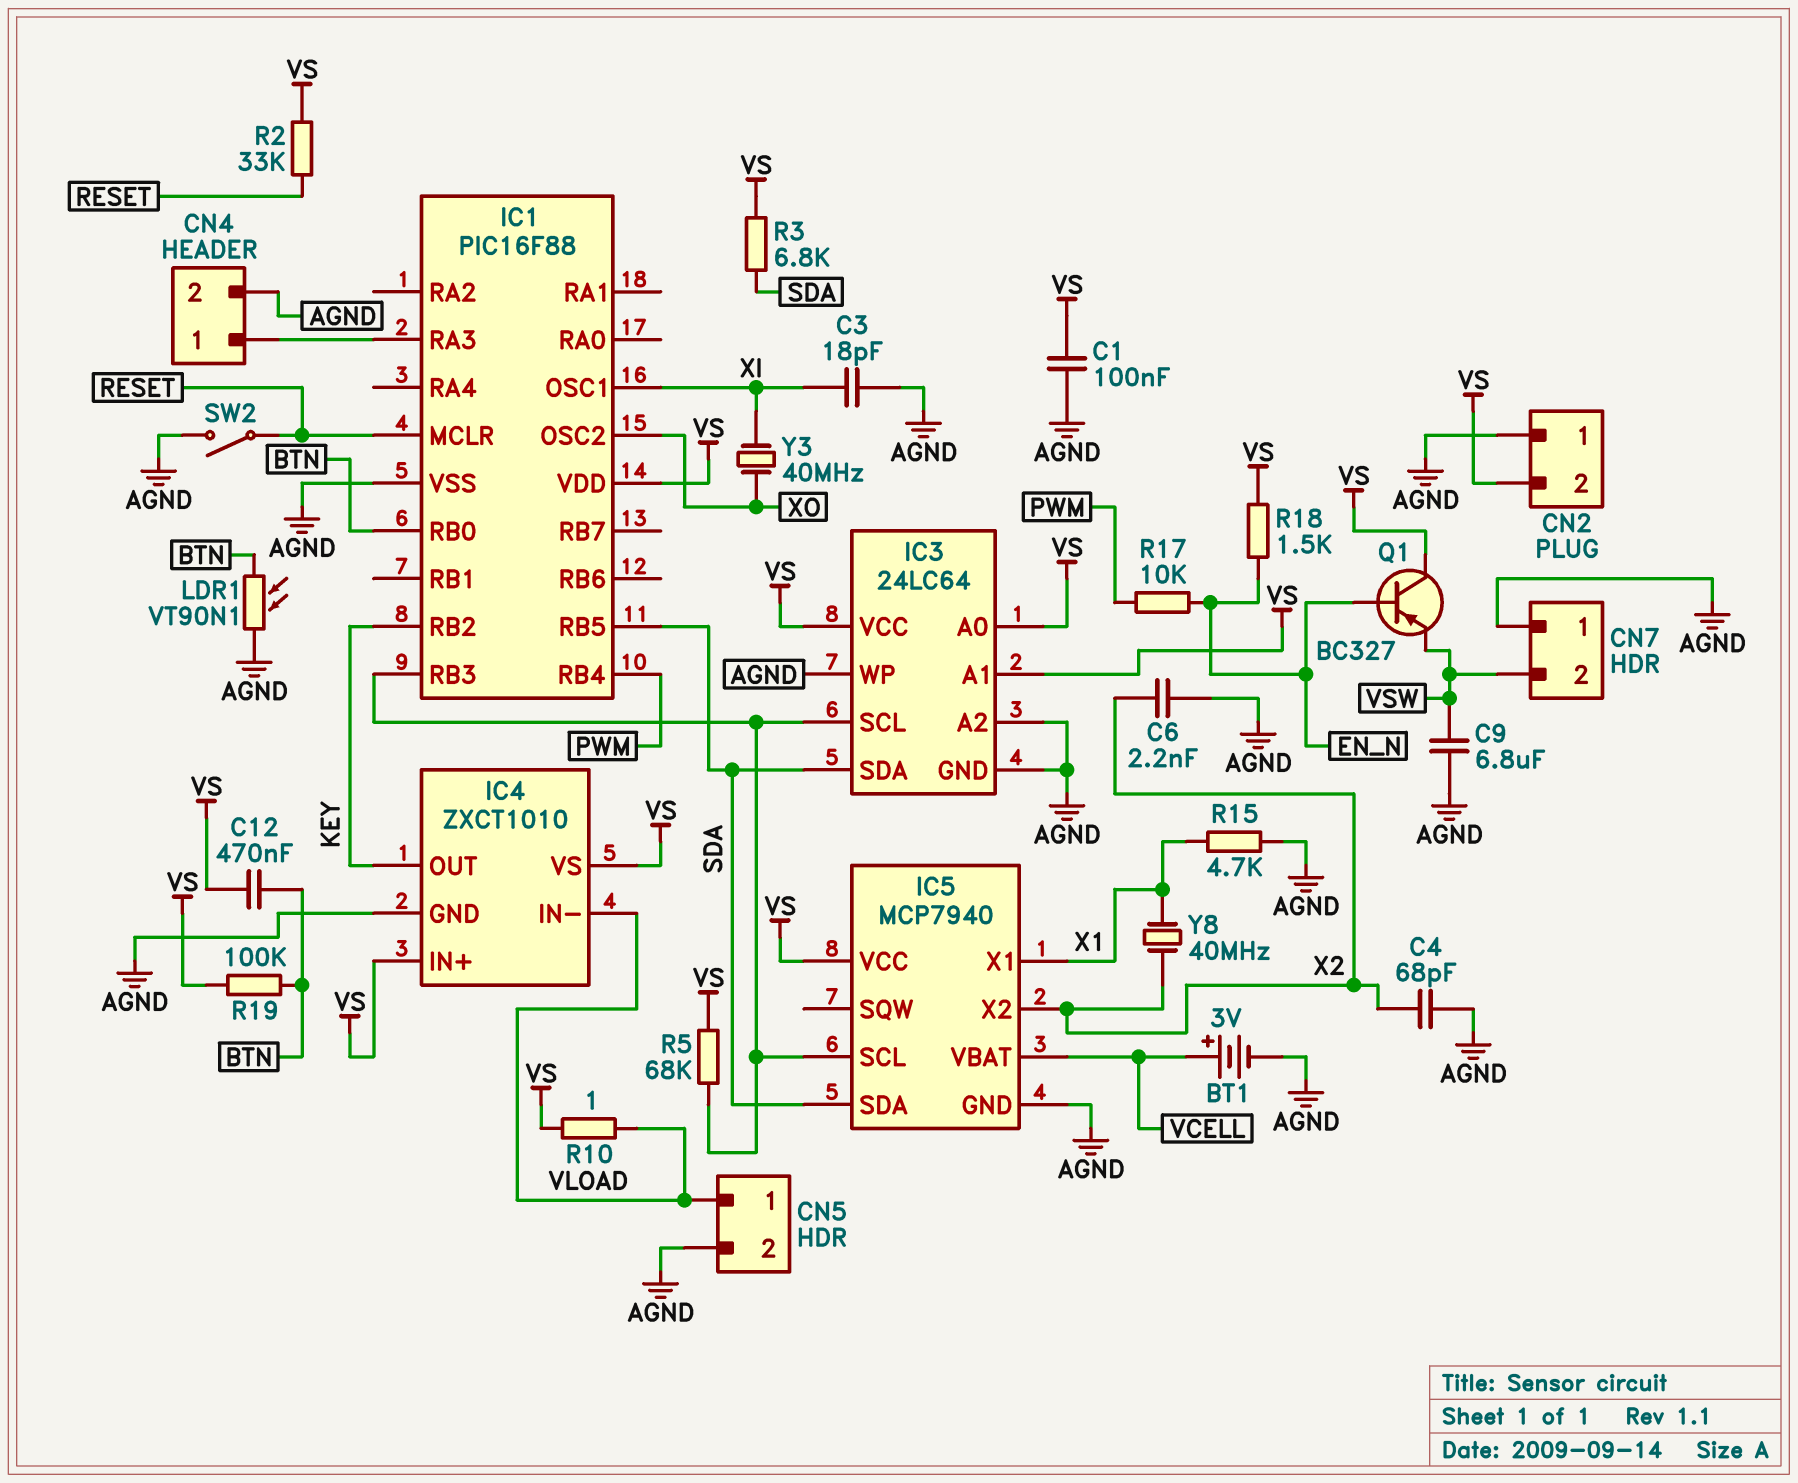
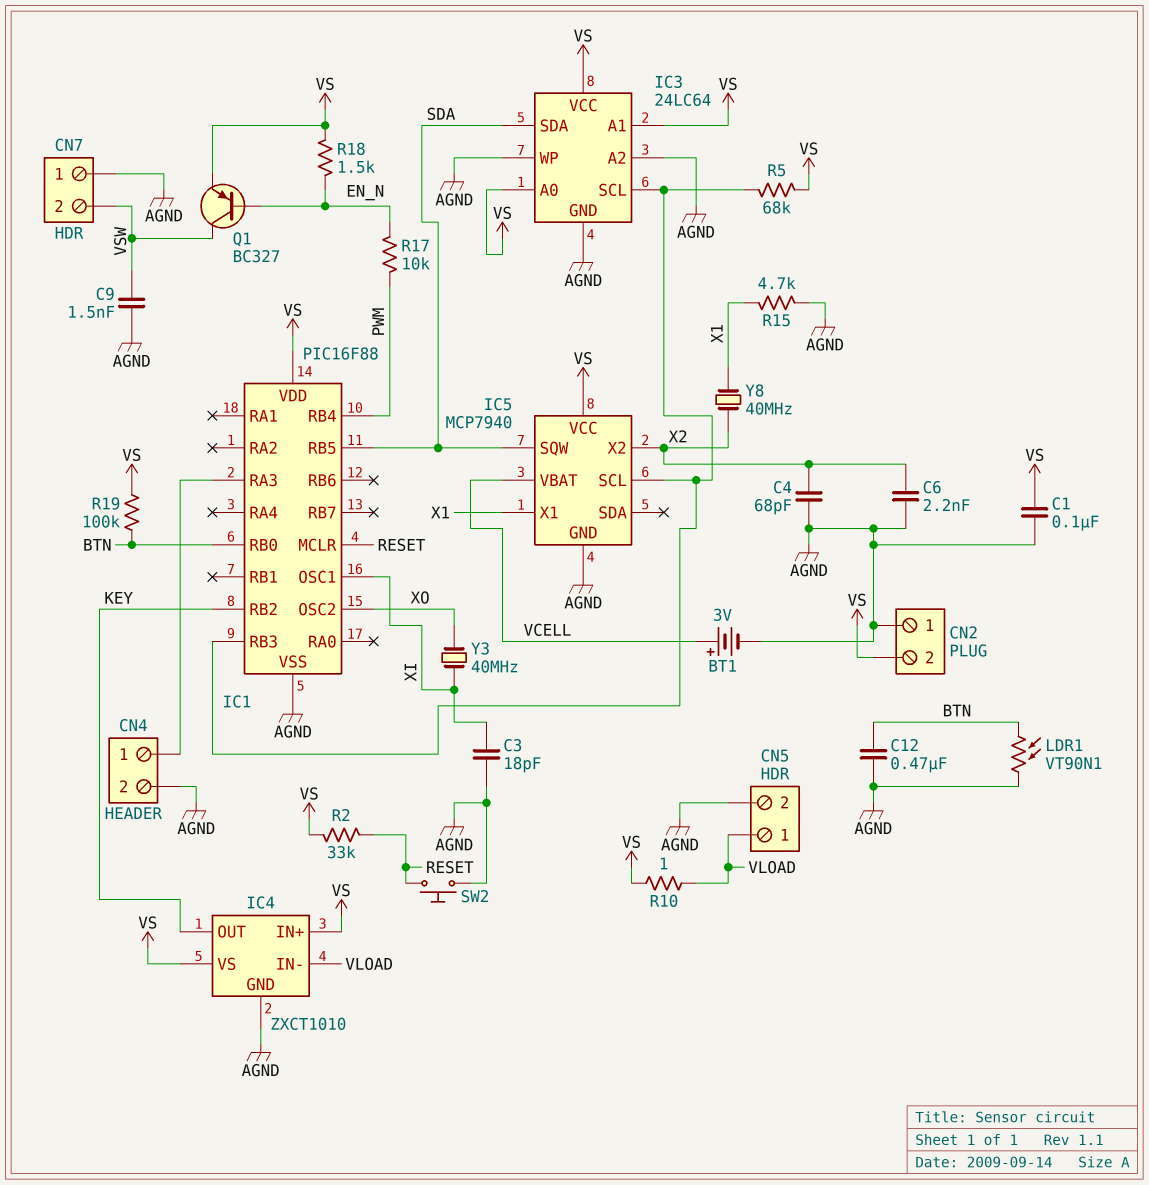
C9: 6.8uF (AGND, VSW) -> 1.5nF (AGND, VSW)
C12: 470nF (BTN, VS) -> 470nF (AGND, BTN)
IC5 pin SDA: SDA -> none
IC5 pin SQW: none -> SDA
Q1: PNP BC327 (B EN_N, C VS, E VSW) -> PNP BC327 (B EN_N, C VSW, E VS)
R3: 6.8k (SDA, VS) -> none
SW2: switch (AGND, RESET) -> button (AGND, RESET)

